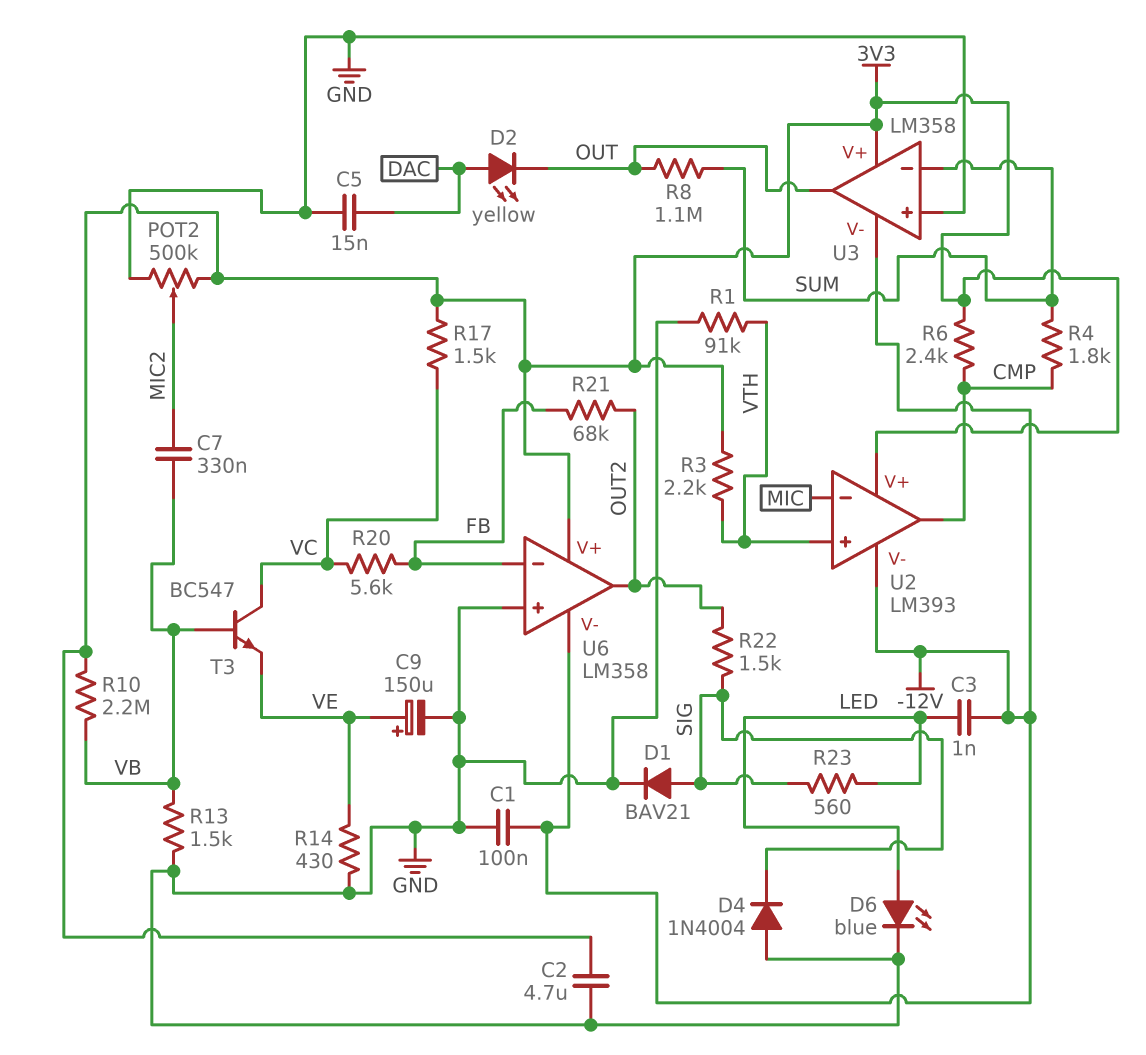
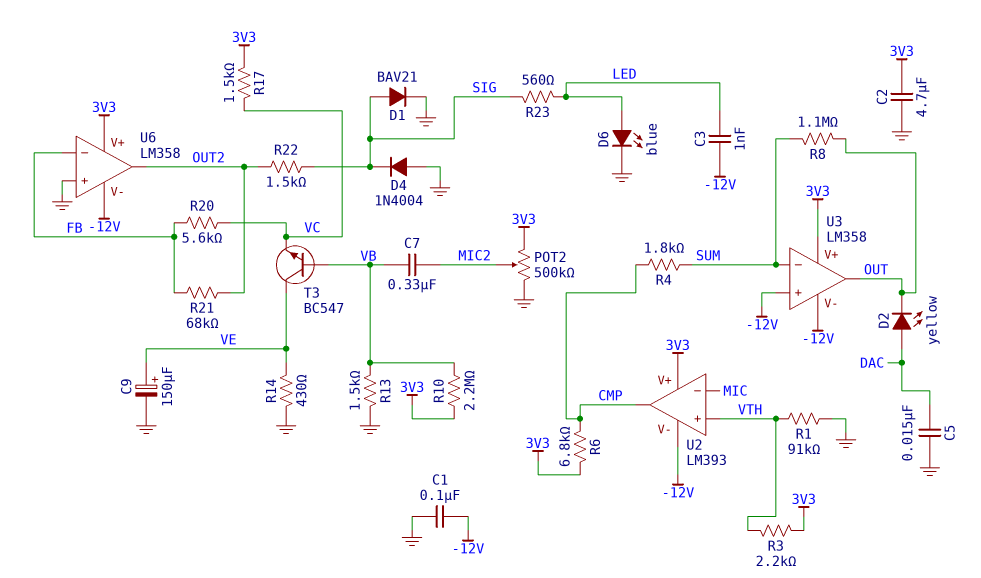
R6: 2.4k (3V3, CMP) -> 6.8k (3V3, CMP)
T3: NPN BC547 (B VB, C VC, E VE) -> NPN BC547 (B VB, C VE, E VC)
U3 pin in+: GND -> -12V

